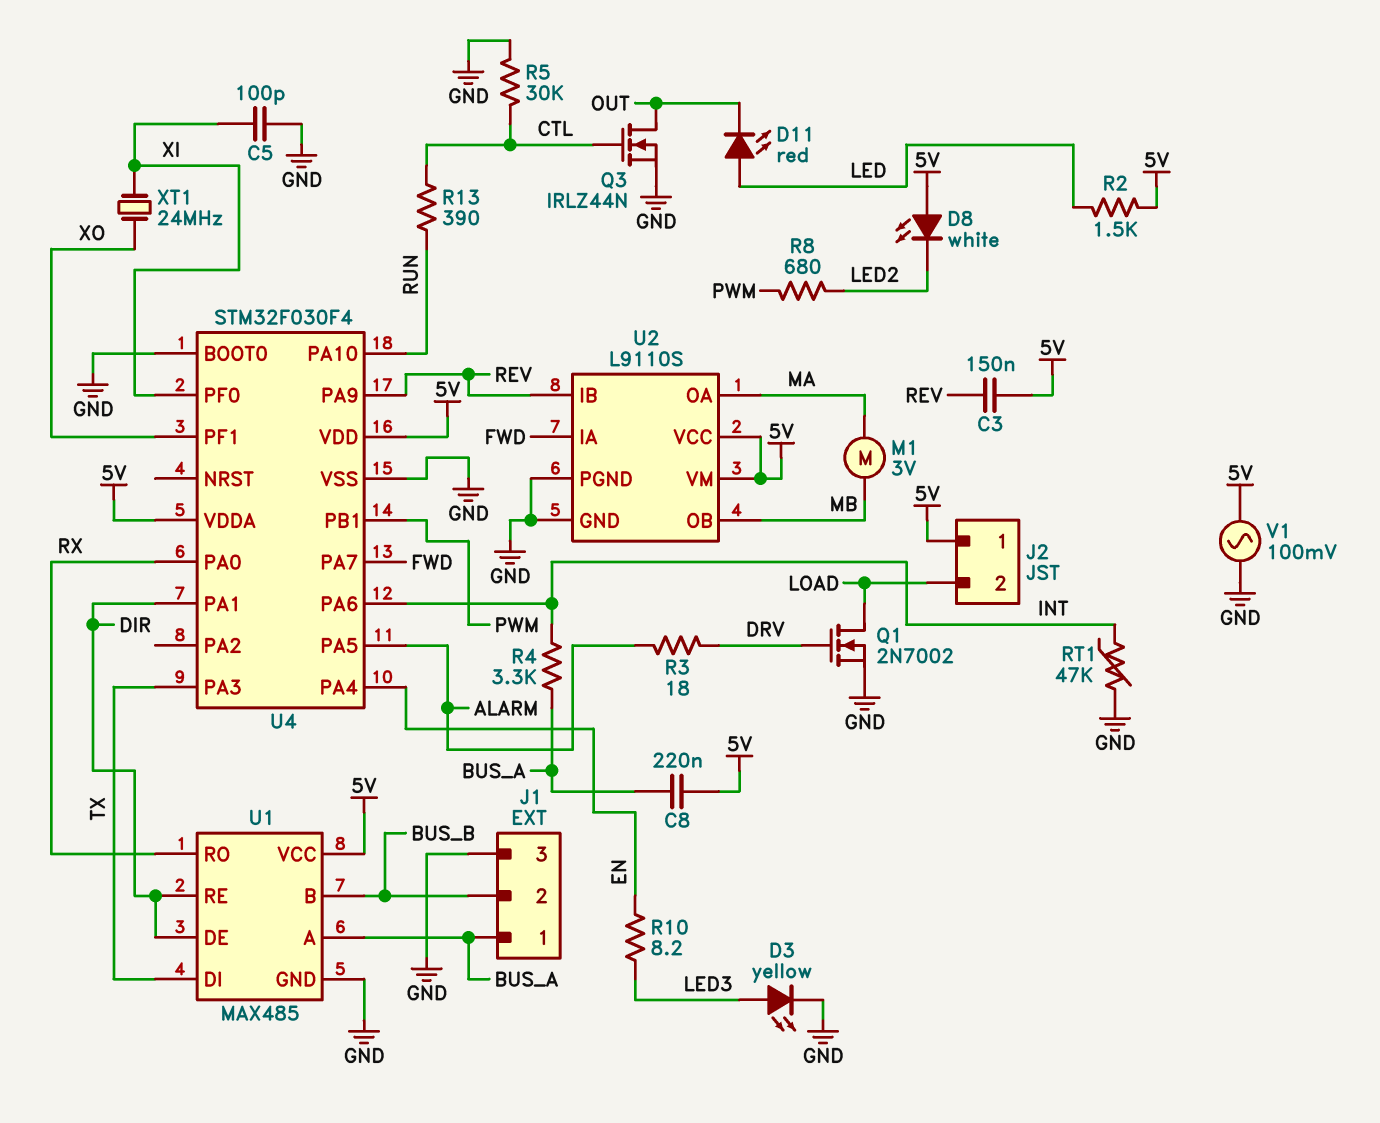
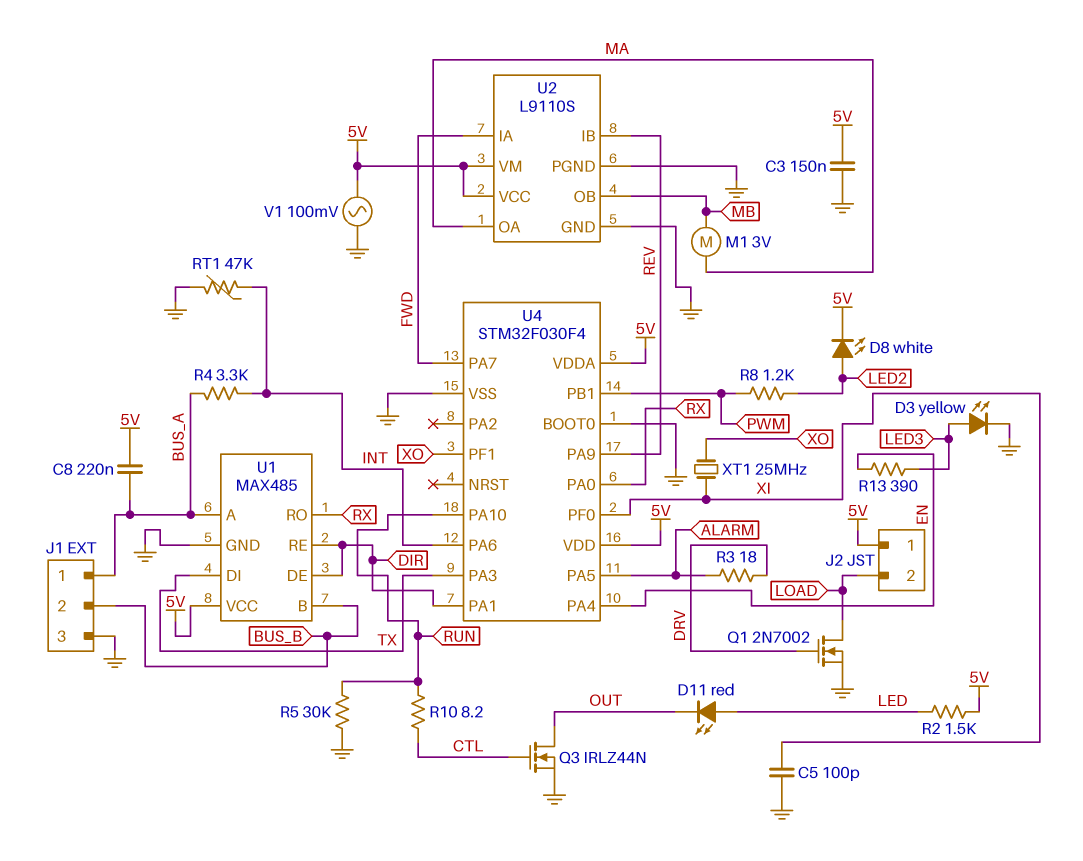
C3: 150nF (5V, REV) -> 150nF (5V, GND)
D8: LED white (A 5V, K LED2) -> LED white (A LED2, K 5V)
R5: 30k (CTL, GND) -> 30k (GND, RUN)
R8: 680 (LED2, PWM) -> 1.2k (LED2, PWM)
R10: 8.2 (EN, LED3) -> 8.2 (CTL, RUN)
R13: 390 (CTL, RUN) -> 390 (EN, LED3)
XT1: 24MHz (XI, XO) -> 25MHz (XI, XO)

